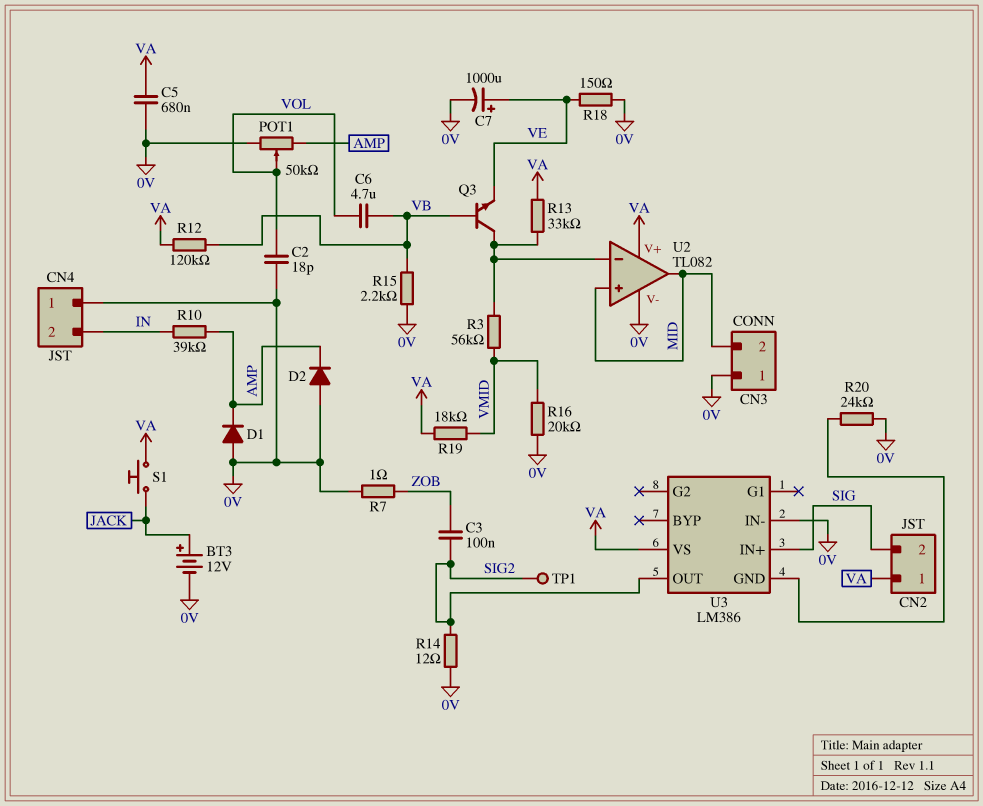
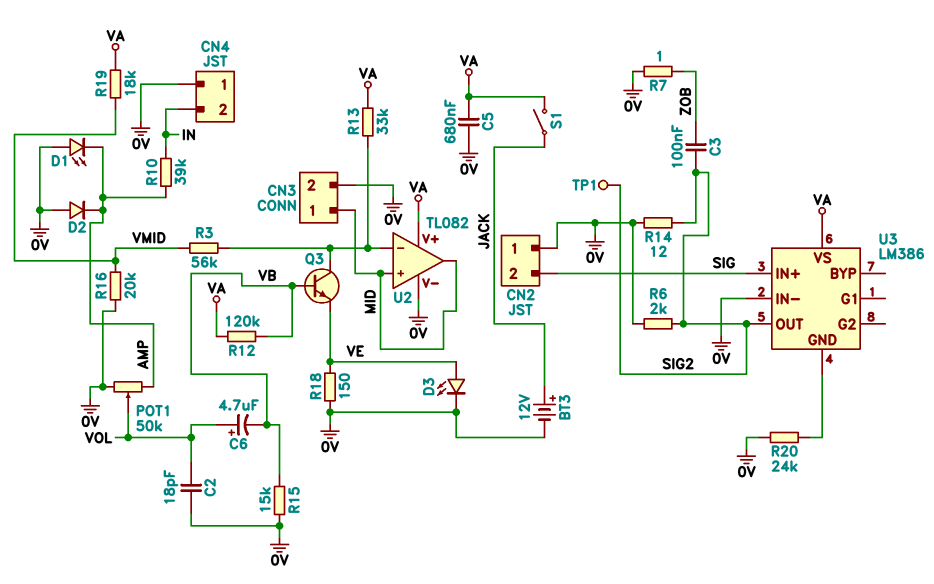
C6: 4.7uF (VB, VOL) -> 4.7uF (plus VOL, minus VB)
C7: 1000uF (plus VE, minus 0V) -> none
CN2 pin 1: VA -> 0V
CN3 pin 1: 0V -> MID
CN3 pin 2: MID -> 0V
D1: diode (A 0V, K AMP) -> LED (A 0V, K AMP)
D3: none -> LED (A VE, K 0V)
R6: none -> 2k (0V, SIG2)
R15: 2.2k (0V, VB) -> 15k (0V, VB)
S1: button (JACK, VA) -> switch (JACK, VA)

